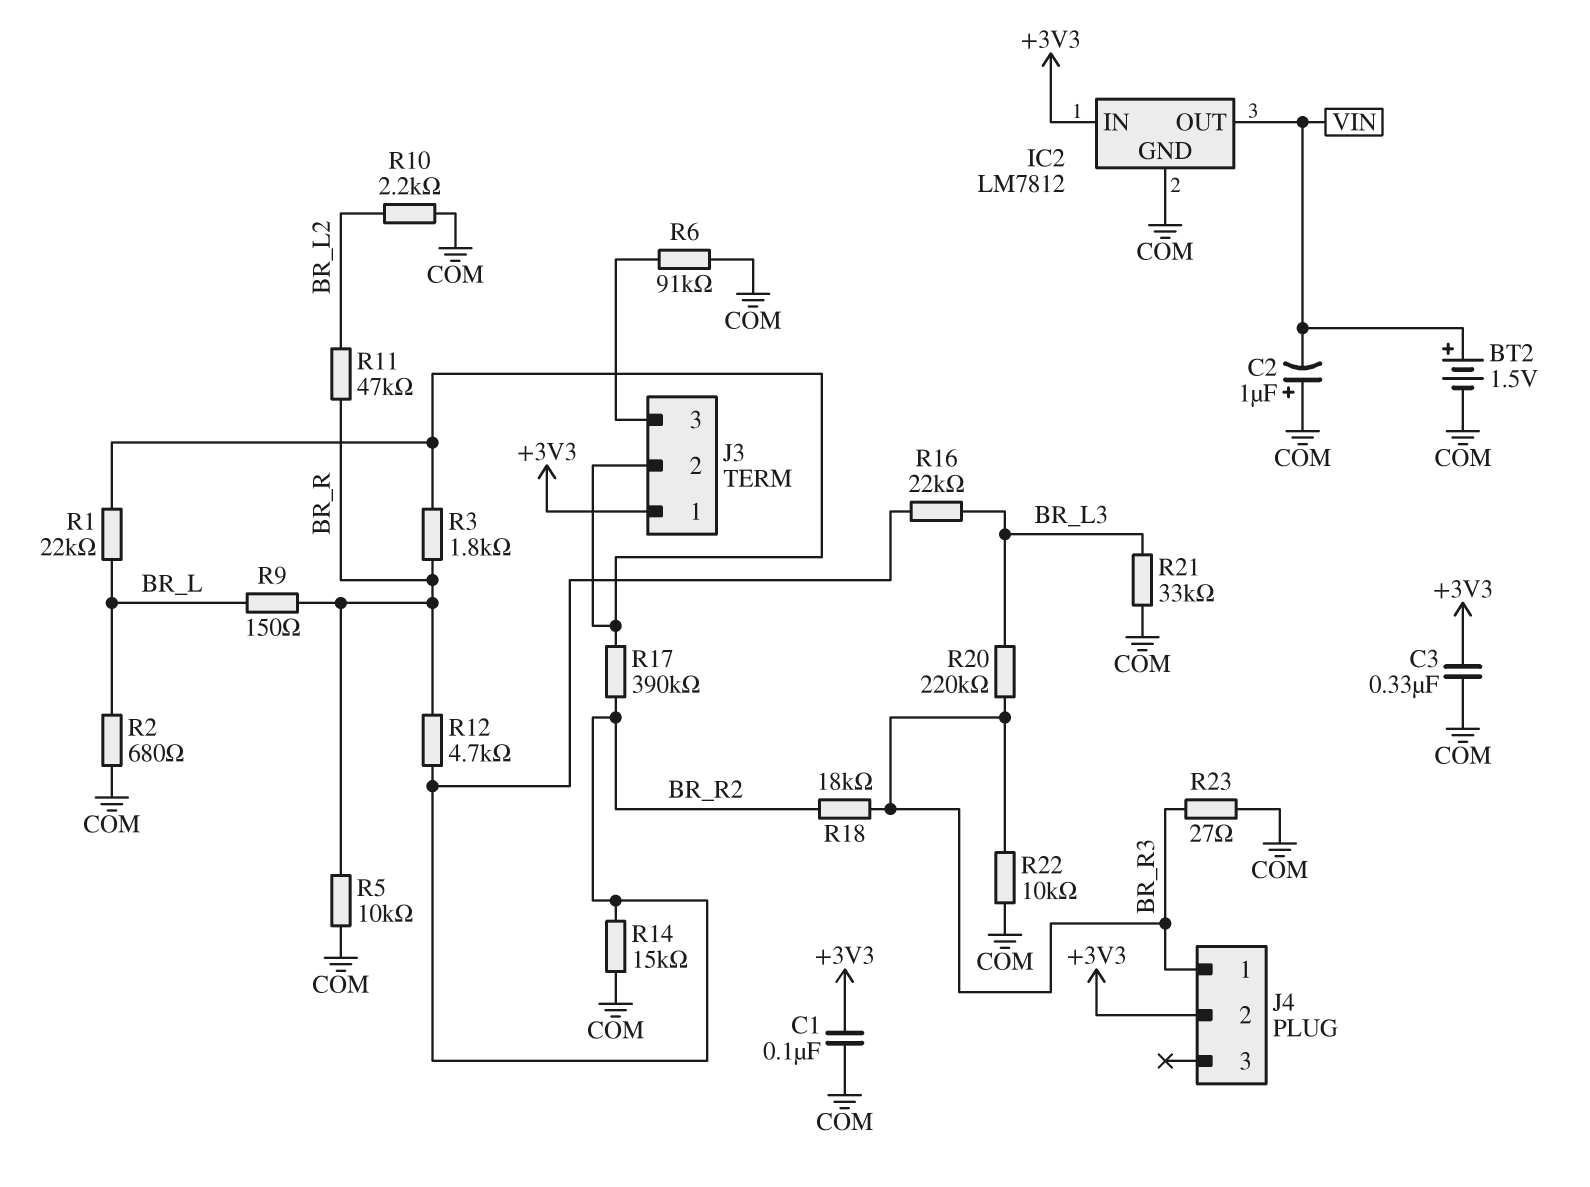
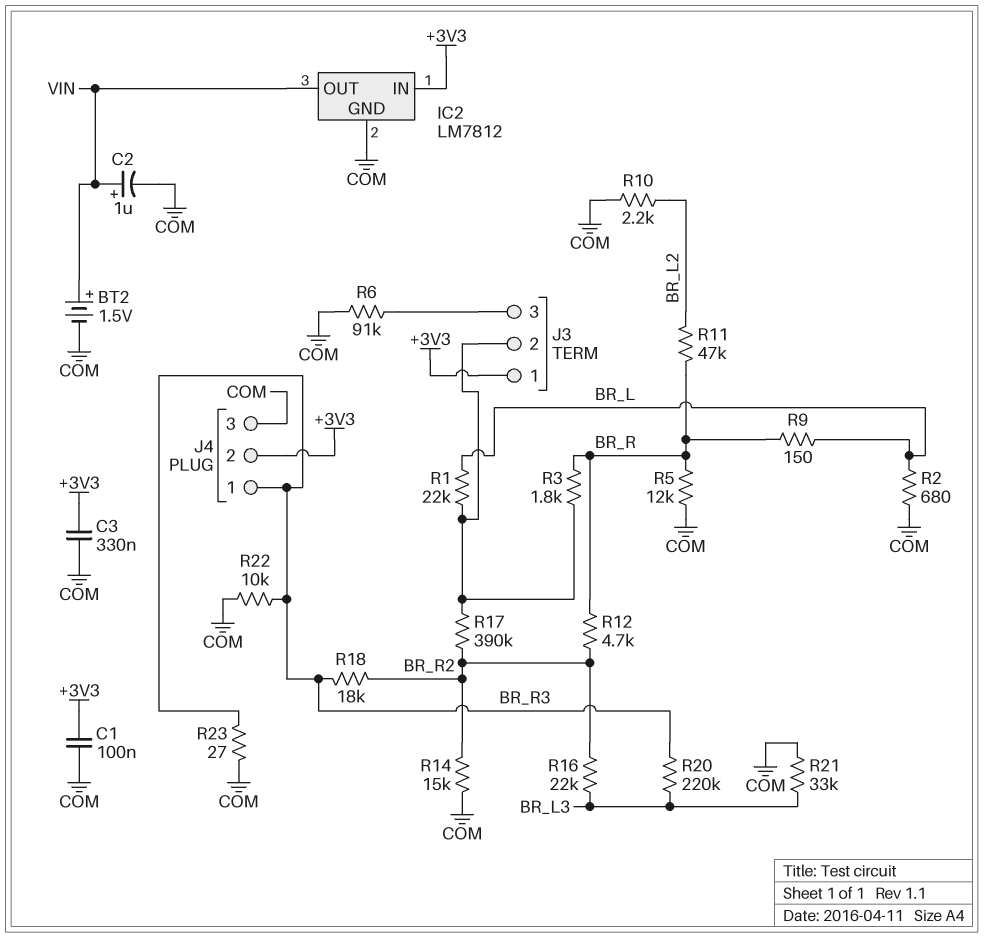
C2: 1uF (plus COM, minus VIN) -> 1uF (plus VIN, minus COM)
J4 pin 3: none -> COM
R5: 10k (BR_R, COM) -> 12k (BR_R, COM)

